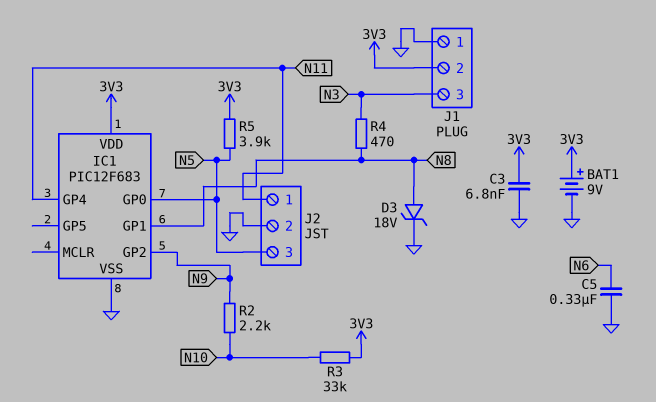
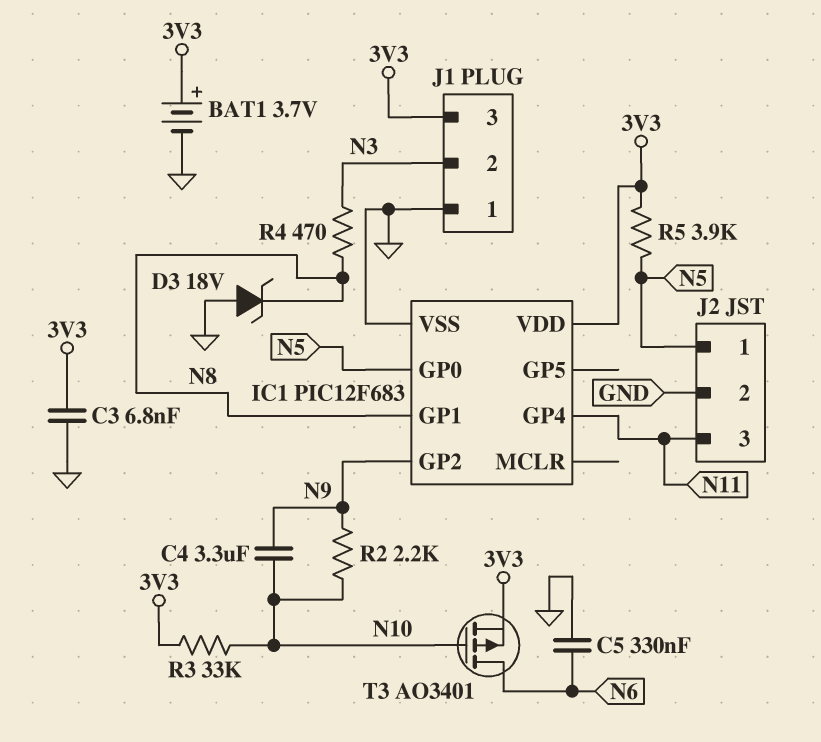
BAT1: 9V (plus 3V3, minus GND) -> 3.7V (plus 3V3, minus GND)
C4: none -> 3.3uF (N9, N10)
D3: zener 18V (A N8, K GND) -> zener 18V (A GND, K N8)
J1 pin 2: 3V3 -> N3
J1 pin 3: N3 -> 3V3
J2 pin 1: N11 -> N5
J2 pin 3: N5 -> N11
T3: none -> PMOS AO3401 (G N10, D N6, S 3V3)

